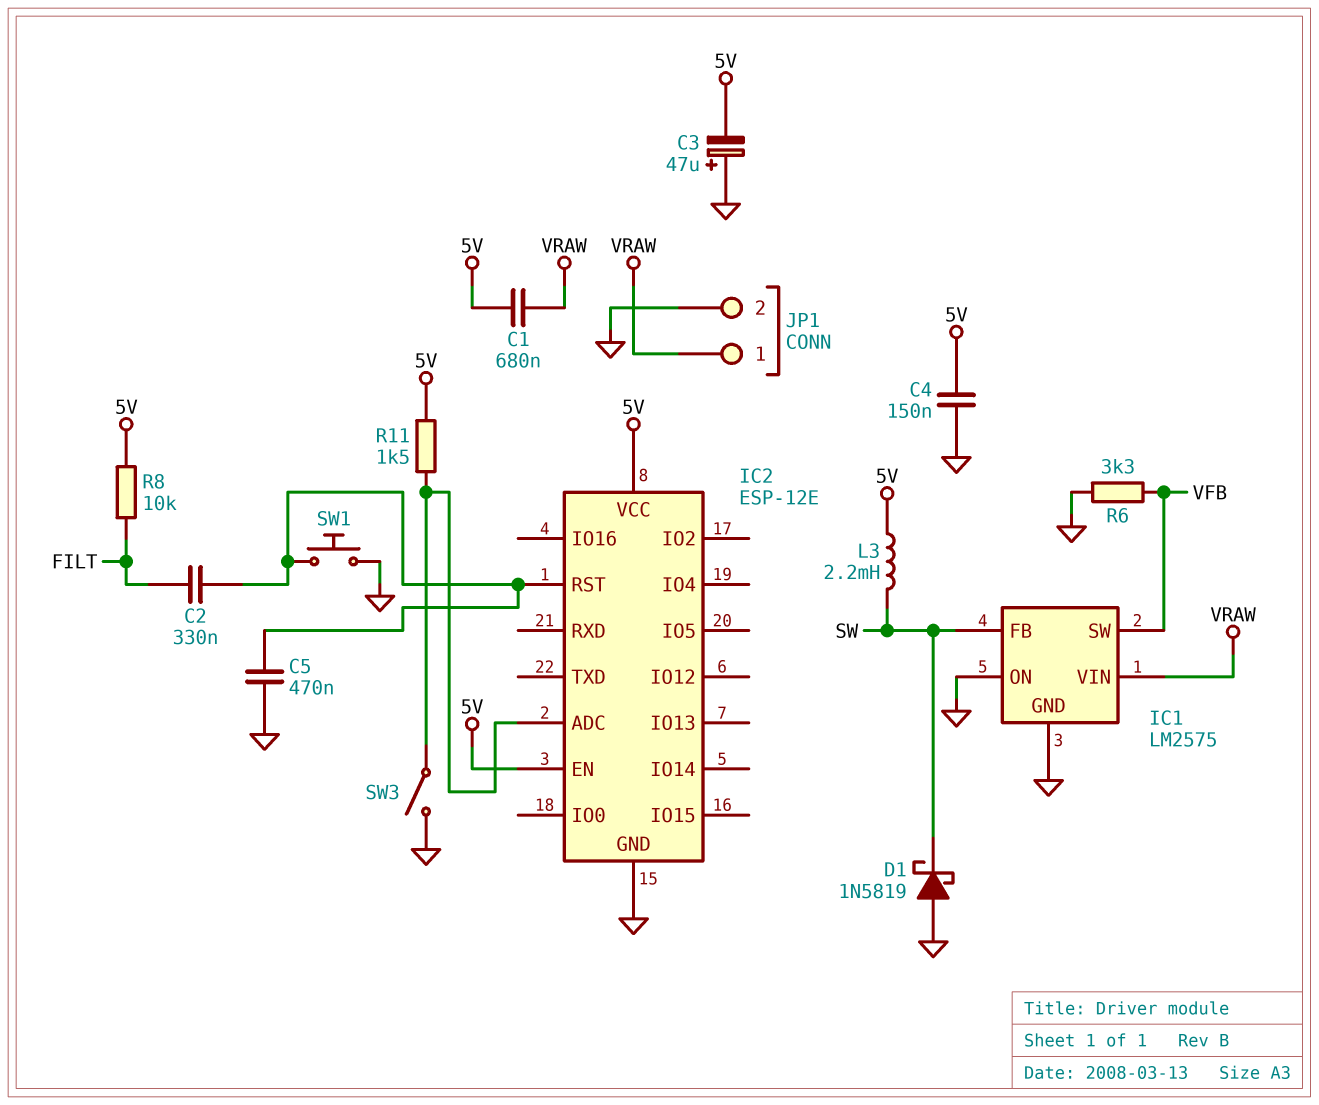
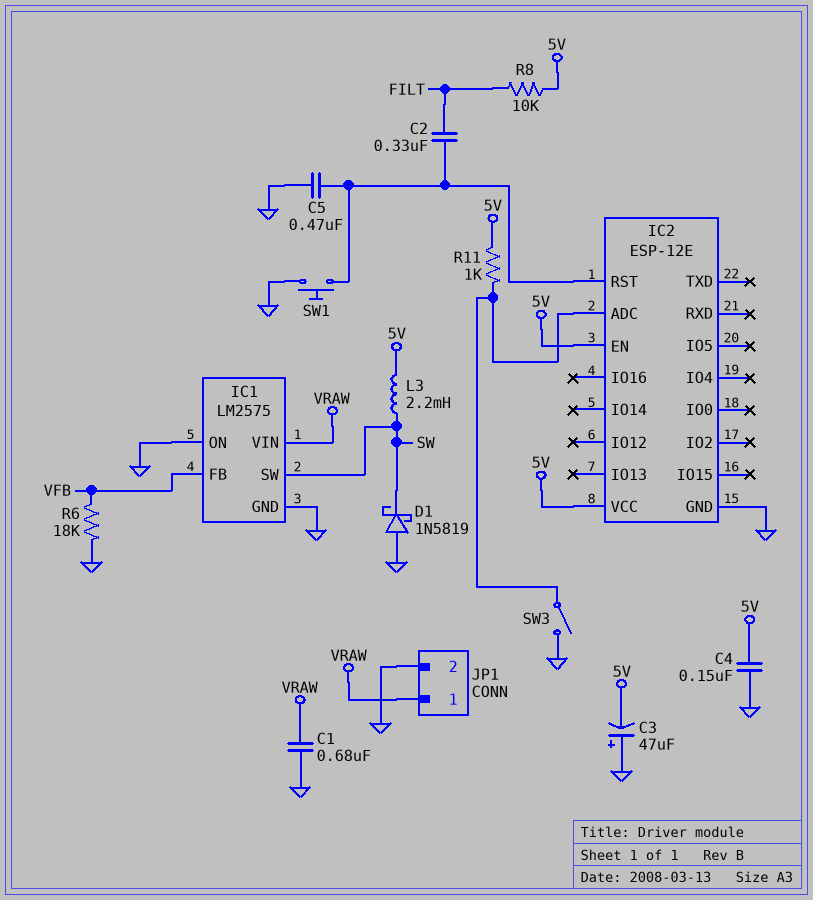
C1: 680nF (5V, VRAW) -> 680nF (GND, VRAW)
IC1 pin FB: SW -> VFB
IC1 pin SW: VFB -> SW
R6: 3.3k (GND, VFB) -> 18k (GND, VFB)
R11: 1.5k (5V, IC2/ADC) -> 1k (5V, IC2/ADC)

